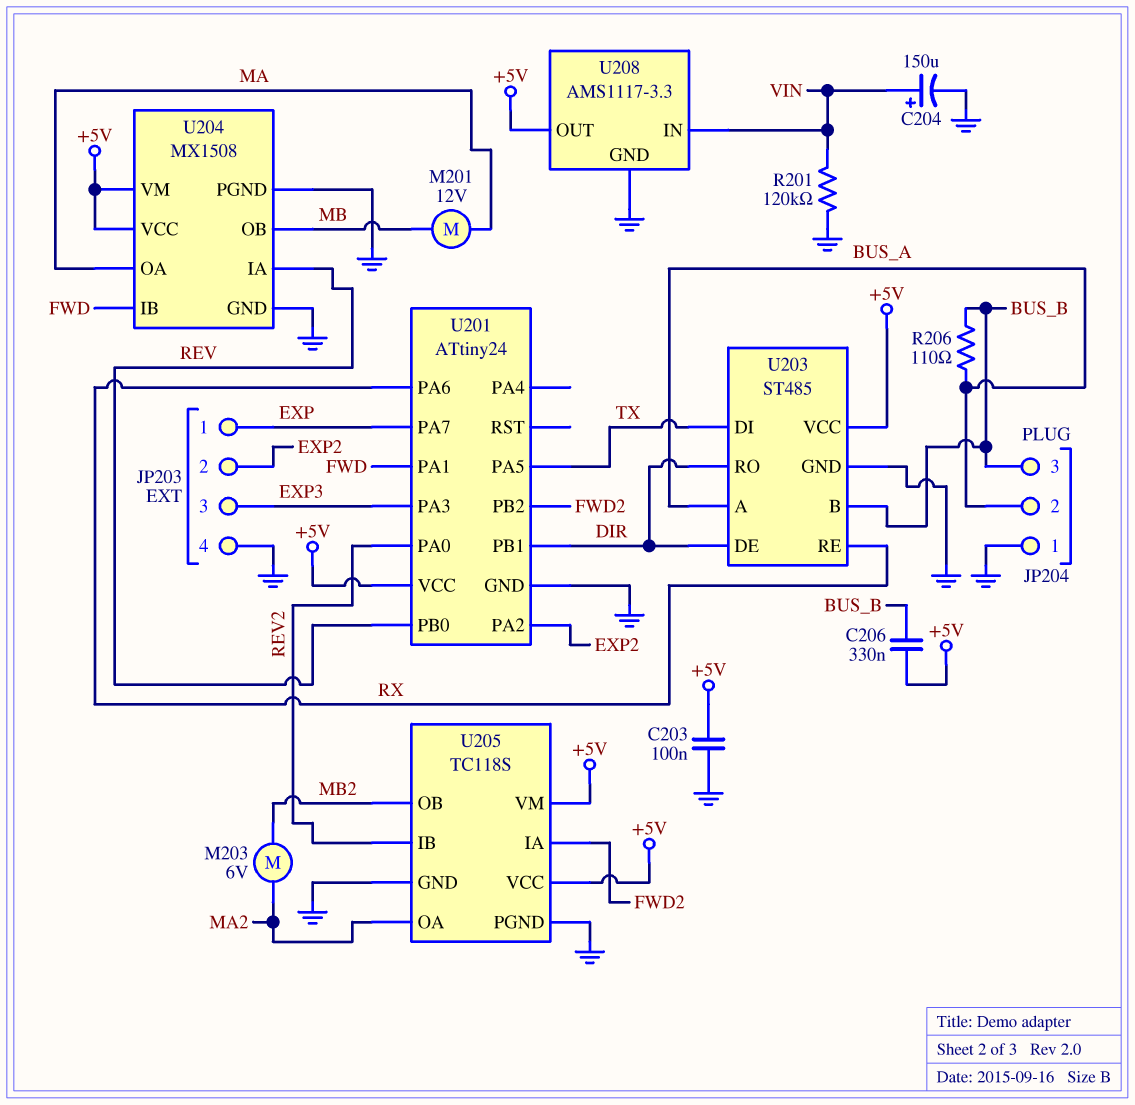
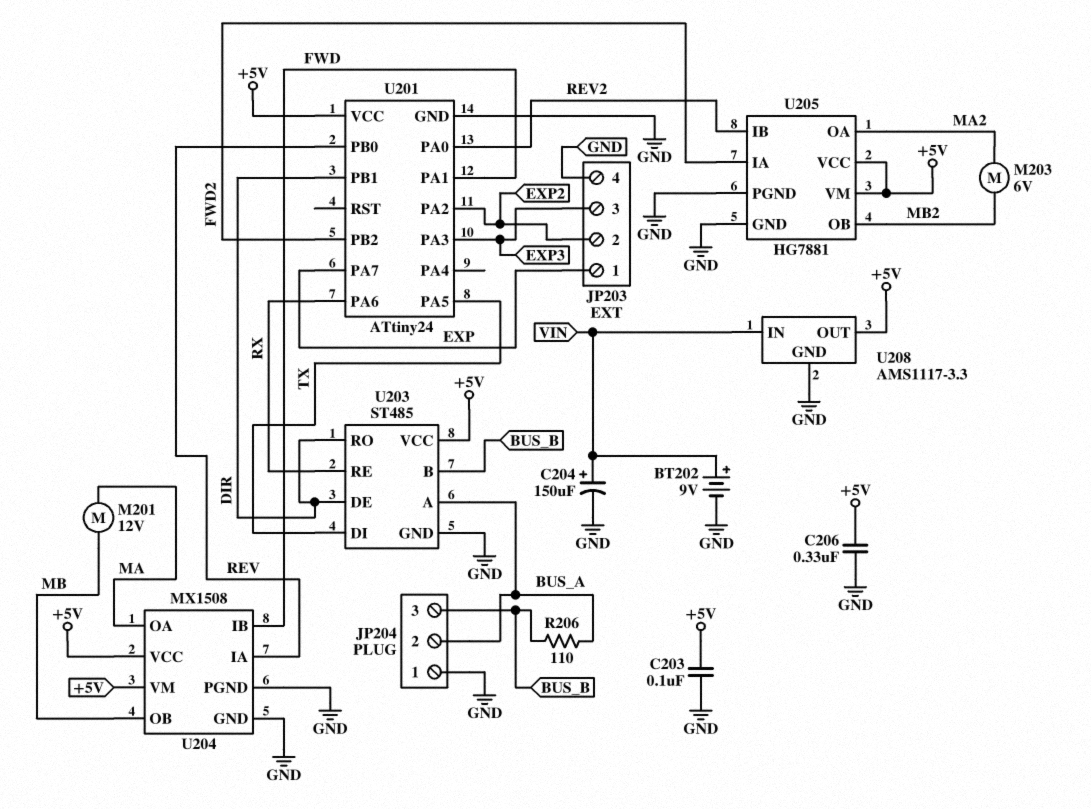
BT202: none -> 9V (plus VIN, minus GND)
C206: 330nF (+5V, BUS_B) -> 330nF (+5V, GND)
R201: 120k (GND, VIN) -> none
U205: TC118S -> HG7881

